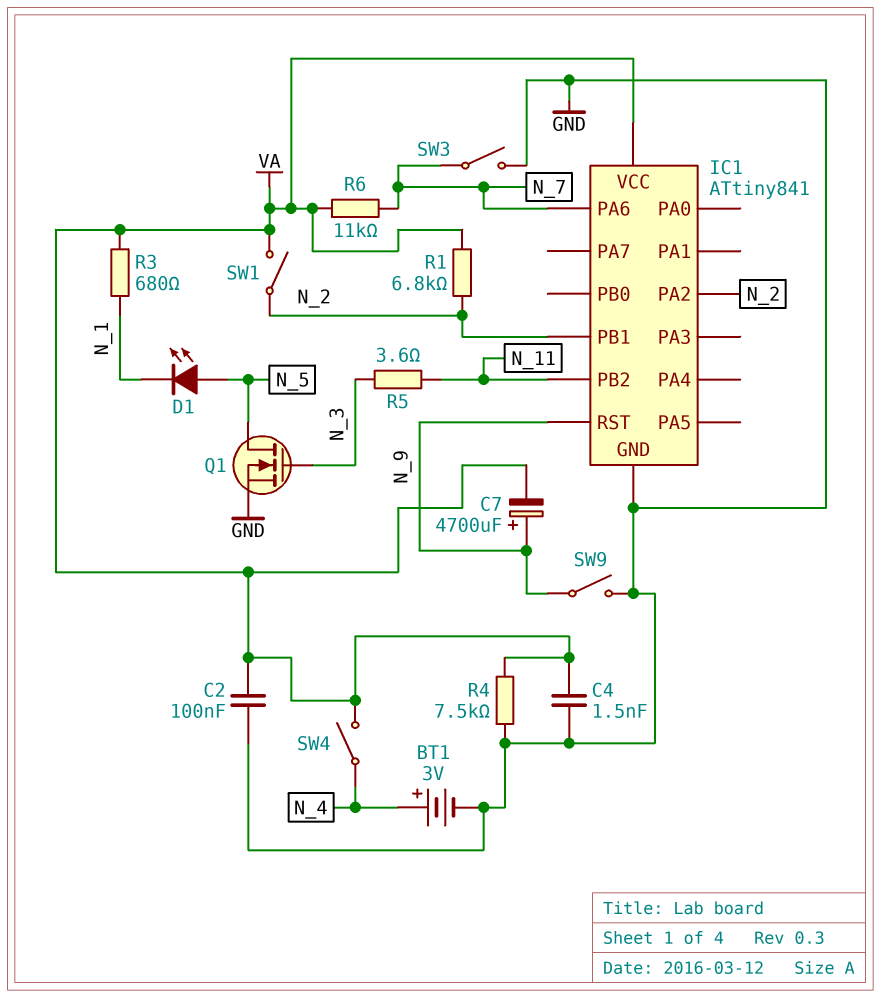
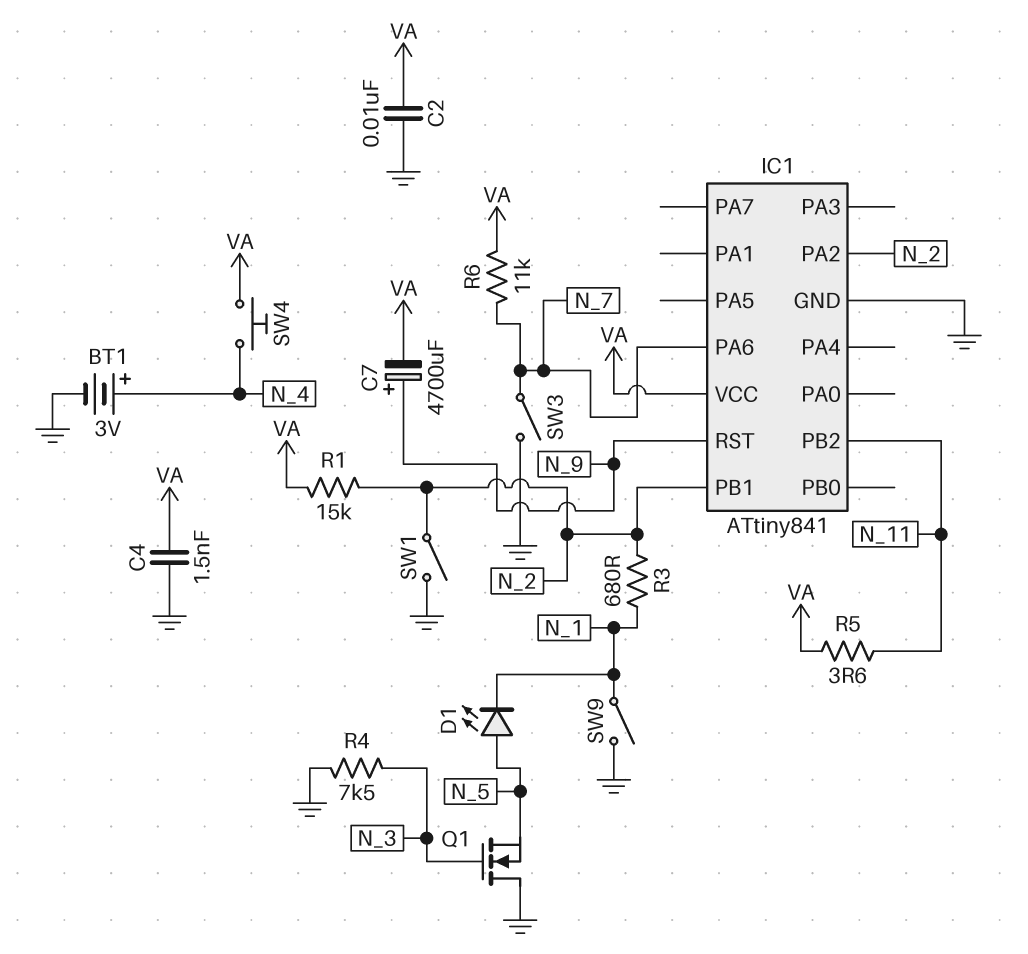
C2: 100nF (GND, VA) -> 10nF (GND, VA)
Q1: NMOS (G N_3, D N_5, S GND) -> NMOS (G N_3, D GND, S N_5)
R1: 6.8k (N_2, VA) -> 15k (N_2, VA)
R3: 680 (N_1, VA) -> 680 (N_1, N_2)
R4: 7.5k (GND, VA) -> 7.5k (GND, N_3)
R5: 3.6 (N_3, N_11) -> 3.6 (N_11, VA)
SW1: switch (N_2, VA) -> switch (GND, N_2)
SW4: switch (N_4, VA) -> button (N_4, VA)
SW9: switch (GND, N_9) -> switch (GND, N_1)

